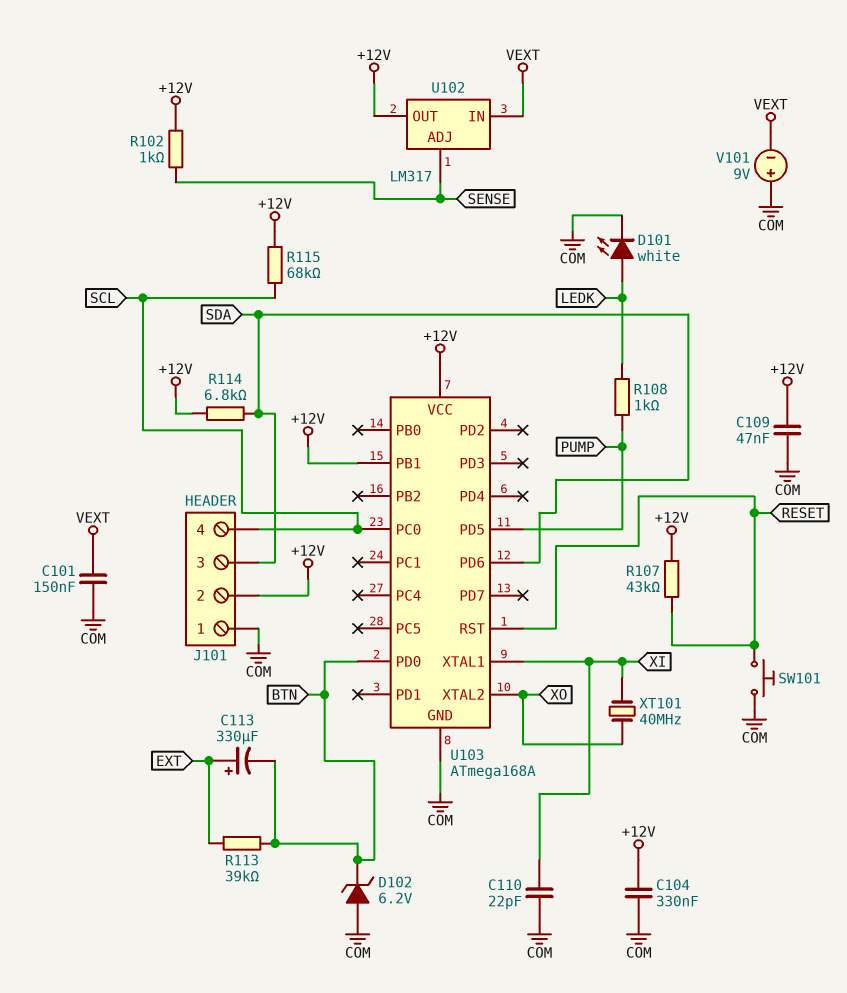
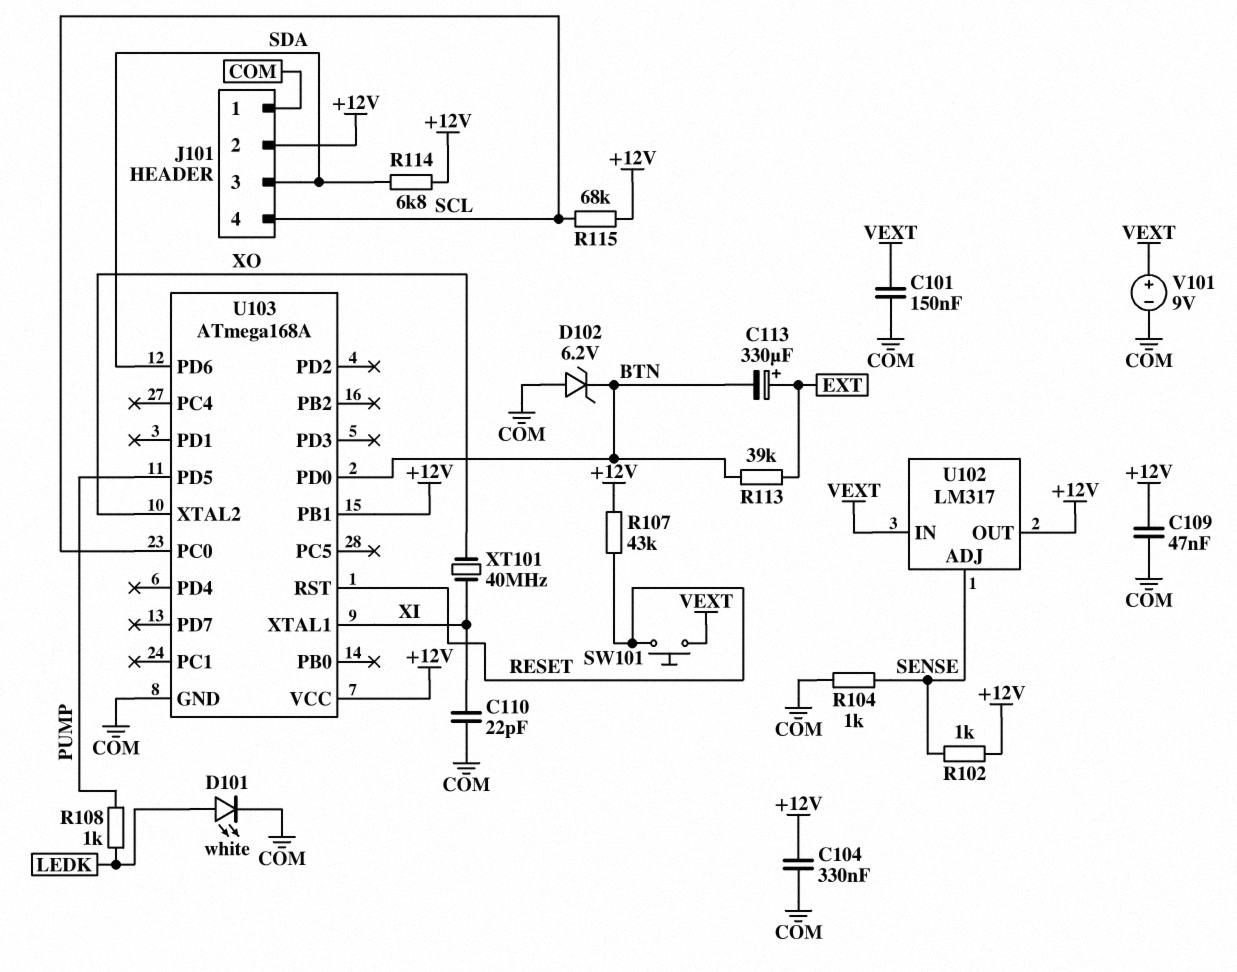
R104: none -> 1k (COM, SENSE)
SW101: button (COM, RESET) -> button (RESET, VEXT)
V101: 9V (plus COM, minus VEXT) -> 9V (plus VEXT, minus COM)

